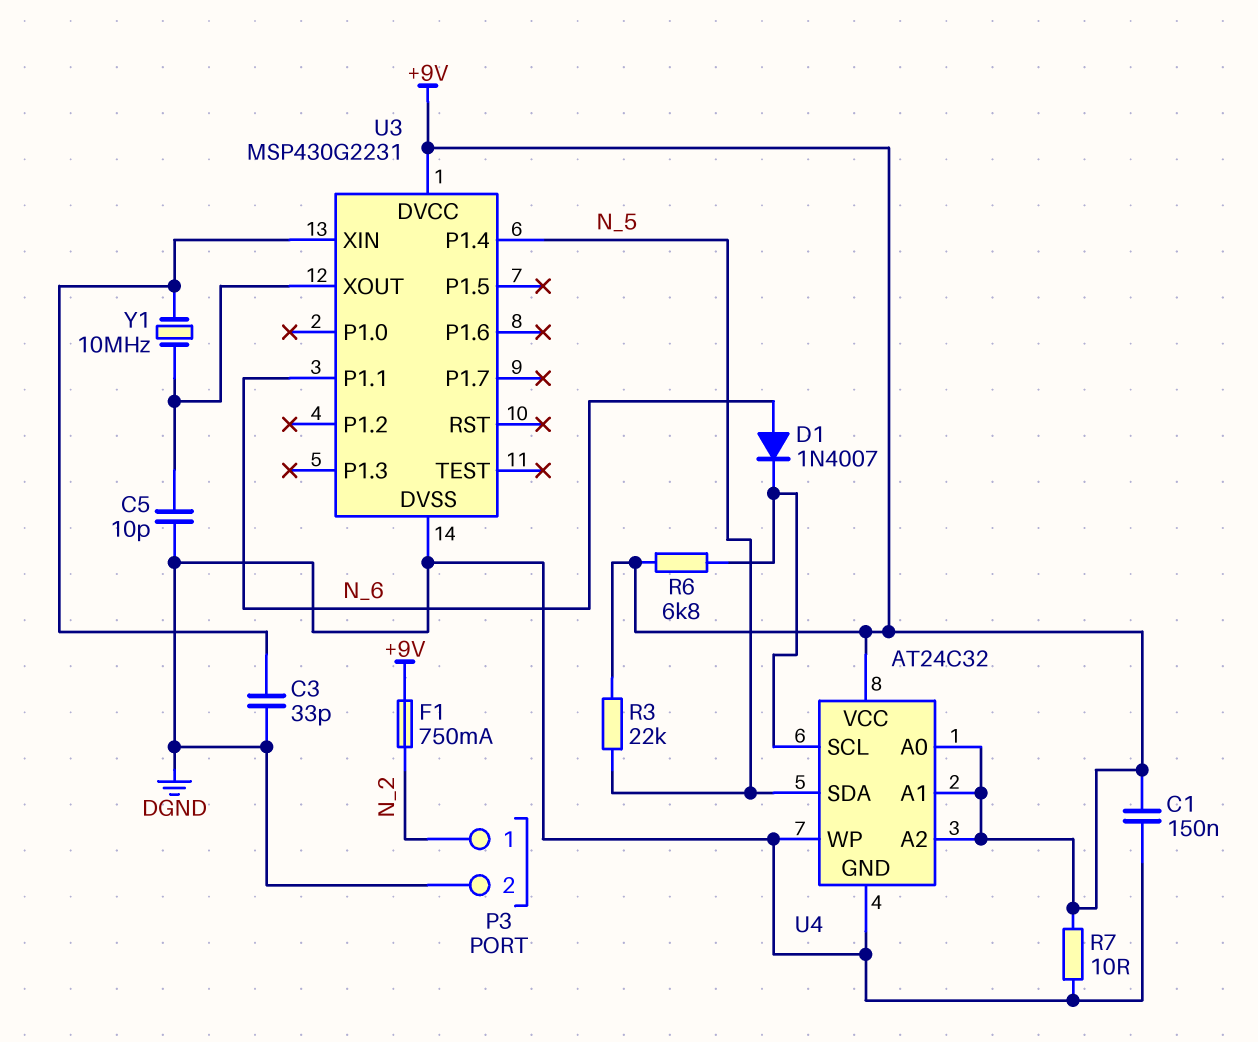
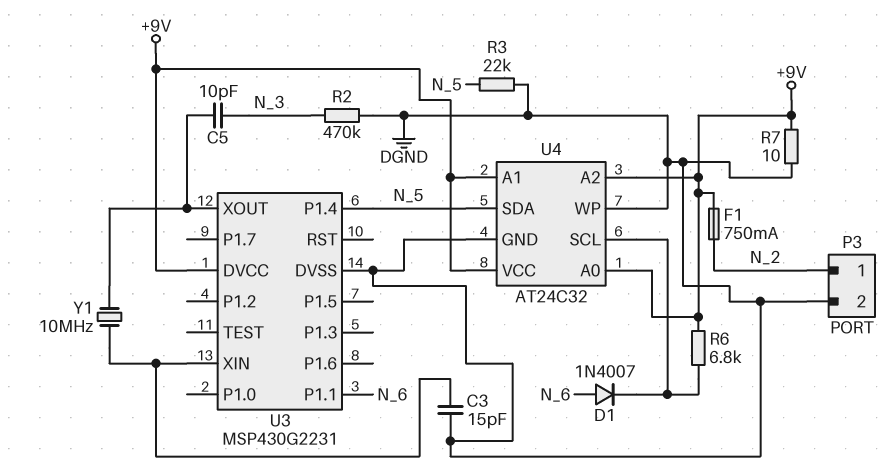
C1: 150nF (+9V, DGND) -> none
C3: 33pF (DGND, U3/XIN) -> 15pF (DGND, U3/XIN)
C5: 10pF (DGND, U3/XOUT) -> 10pF (N_3, U3/XOUT)
R2: none -> 470k (DGND, N_3)
R3: 22k (+9V, N_5) -> 22k (DGND, N_5)

